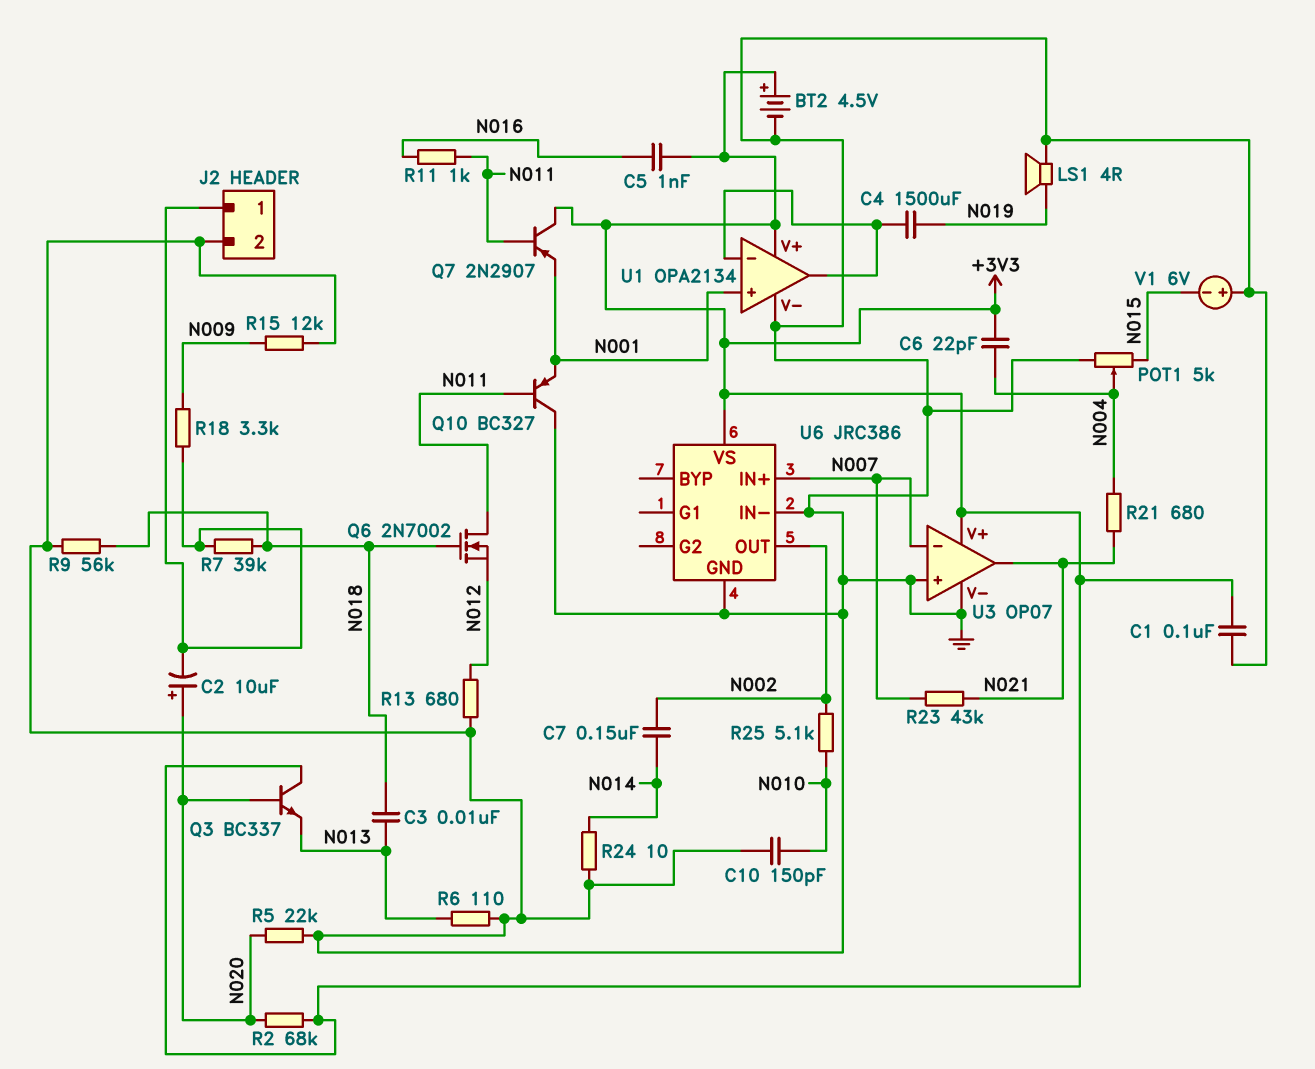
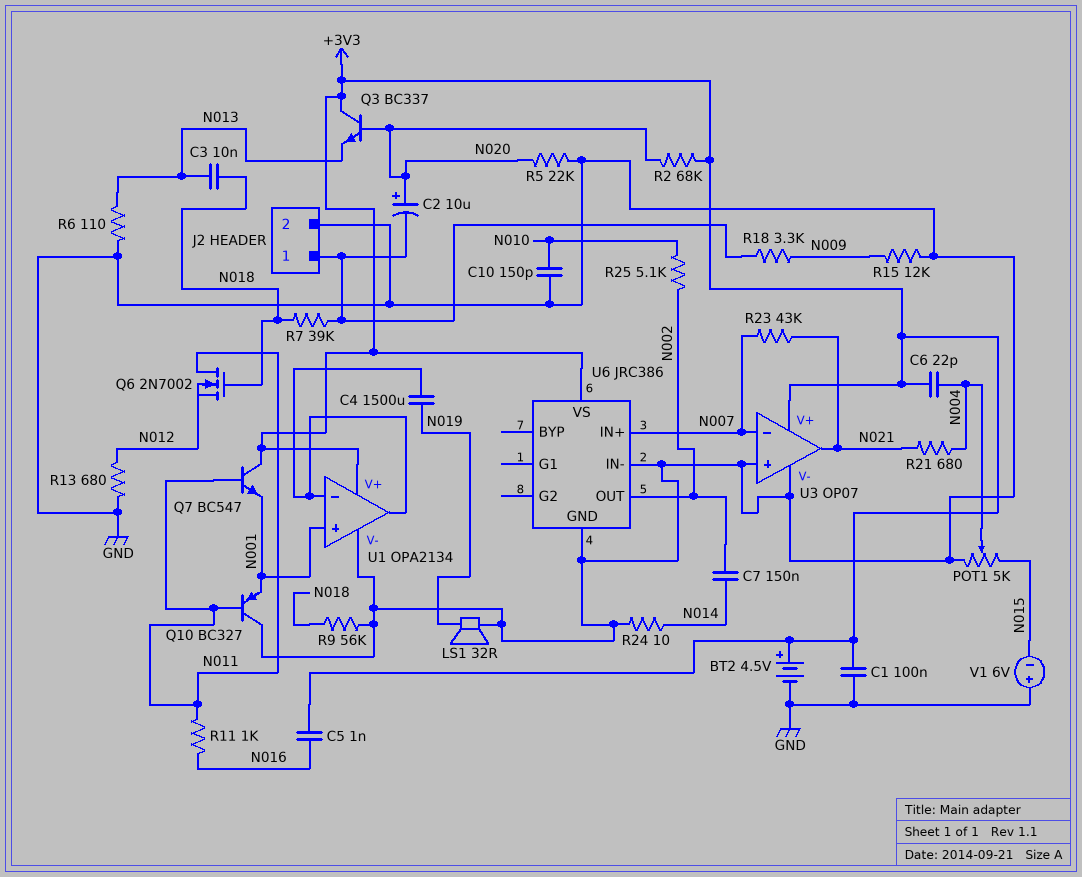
LS1: speaker 4R (GND, N019) -> speaker 32R (GND, N019)
Q7: PNP 2N2907 (B N011, C +3V3, E N001) -> NPN BC547 (B N011, C +3V3, E N001)

